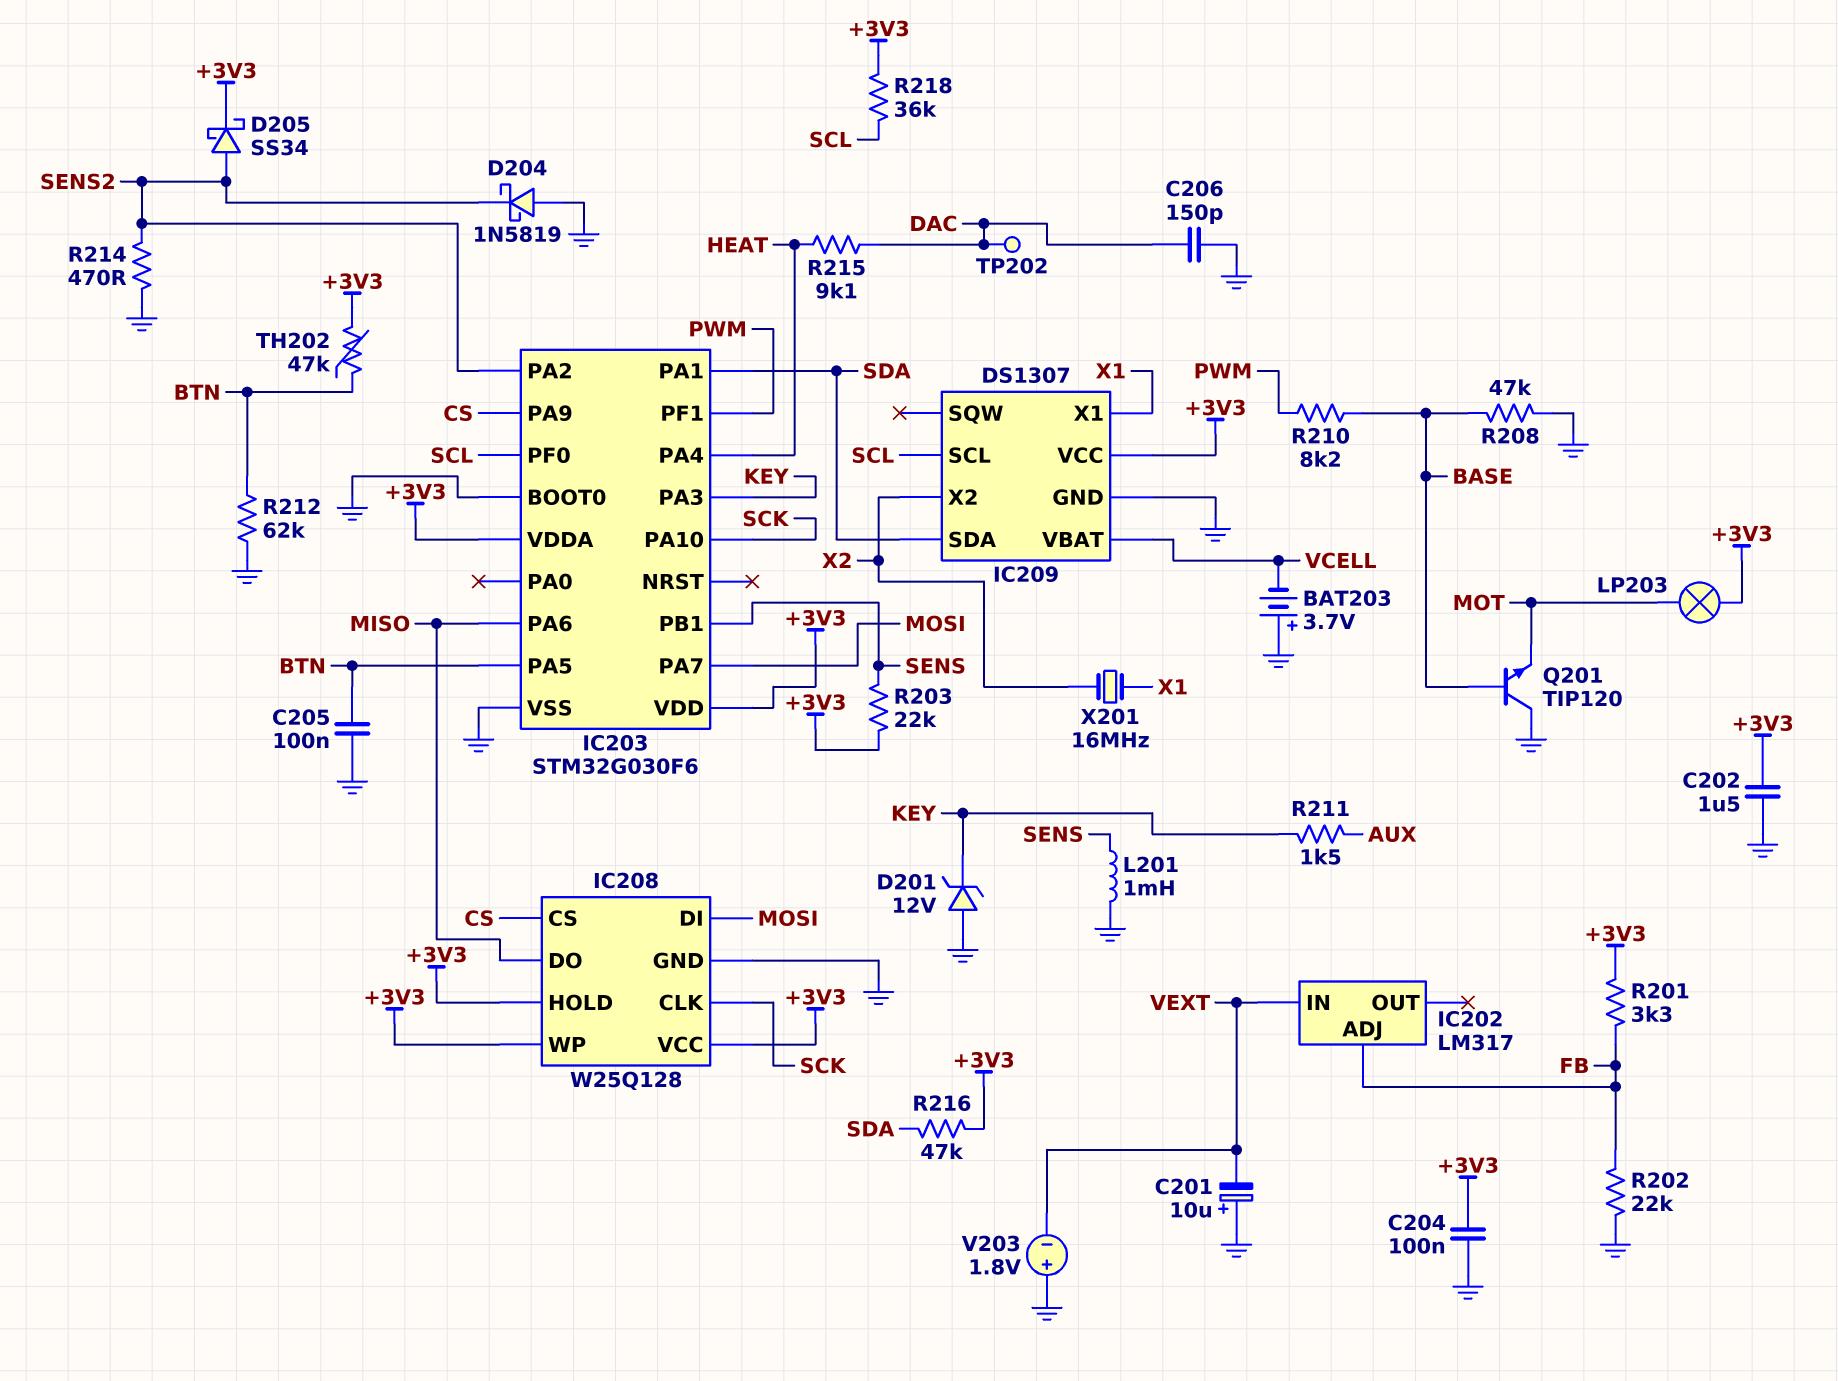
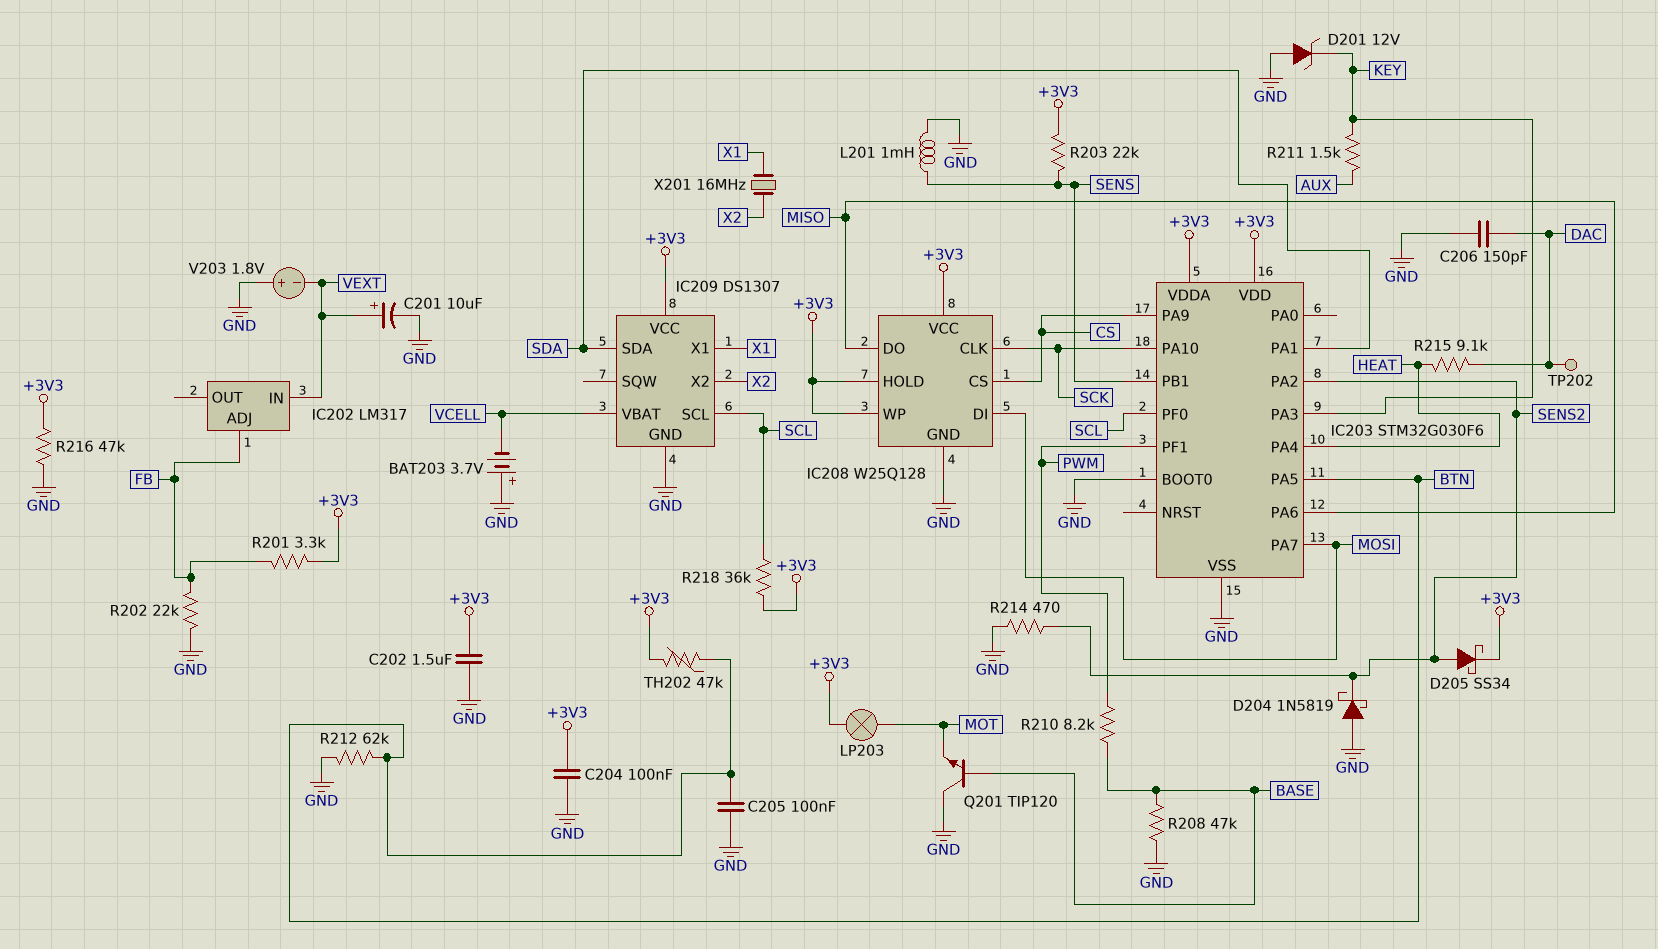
C201: 10uF (plus GND, minus VEXT) -> 10uF (plus VEXT, minus GND)
R216: 47k (+3V3, SDA) -> 47k (+3V3, GND)

